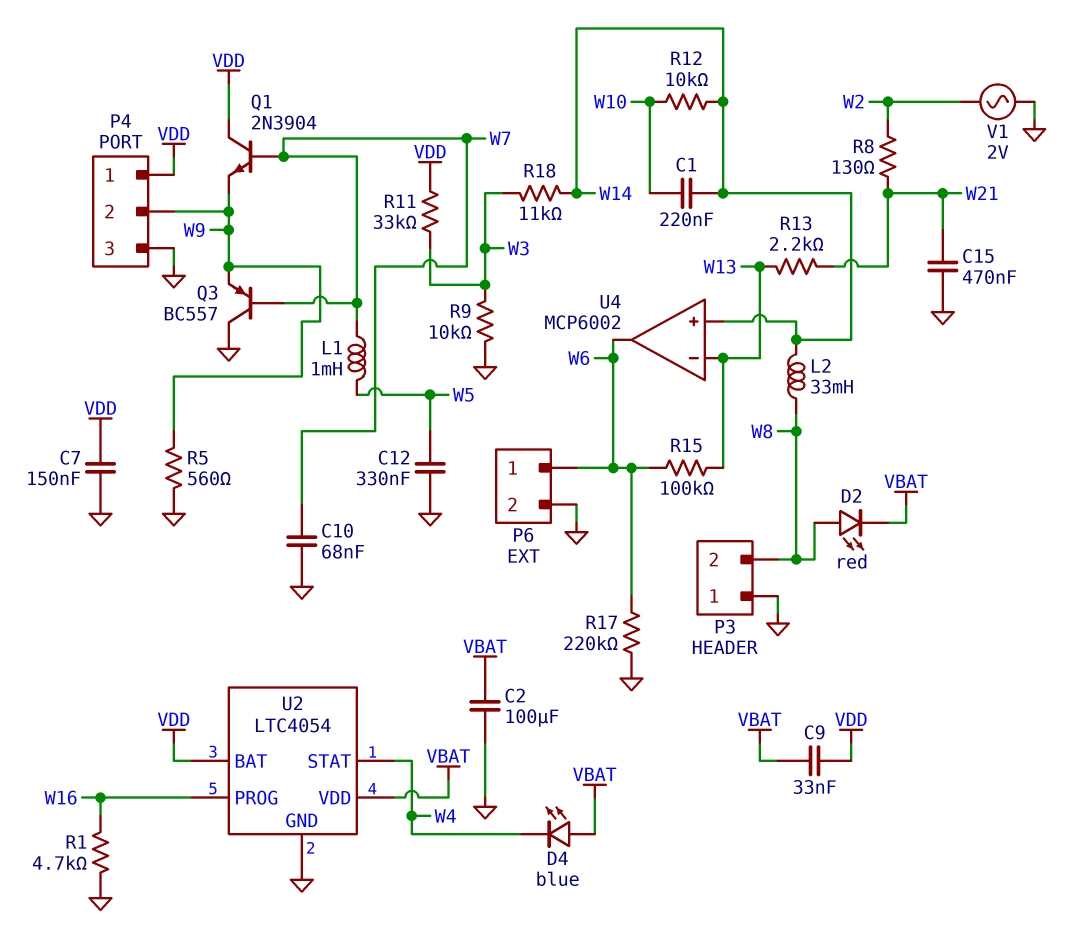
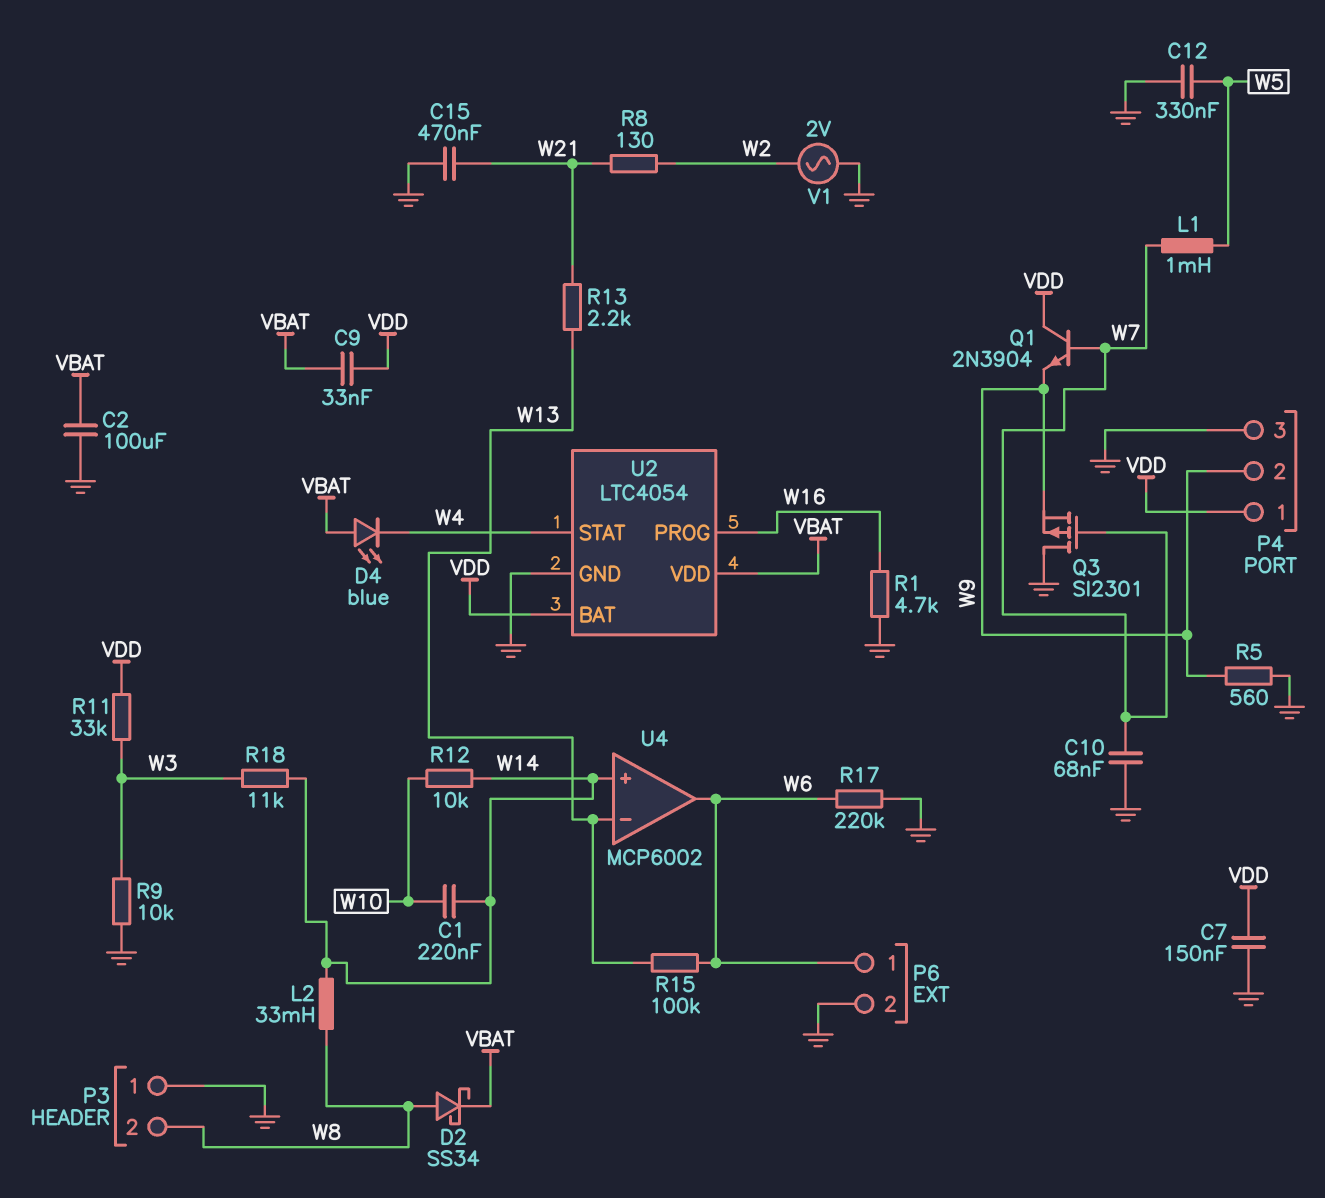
D2: LED red (A W8, K VBAT) -> schottky SS34 (A W8, K VBAT)
Q3: PNP BC557 (B W7, C GND, E W9) -> PMOS SI2301 (G W7, D GND, S W9)

